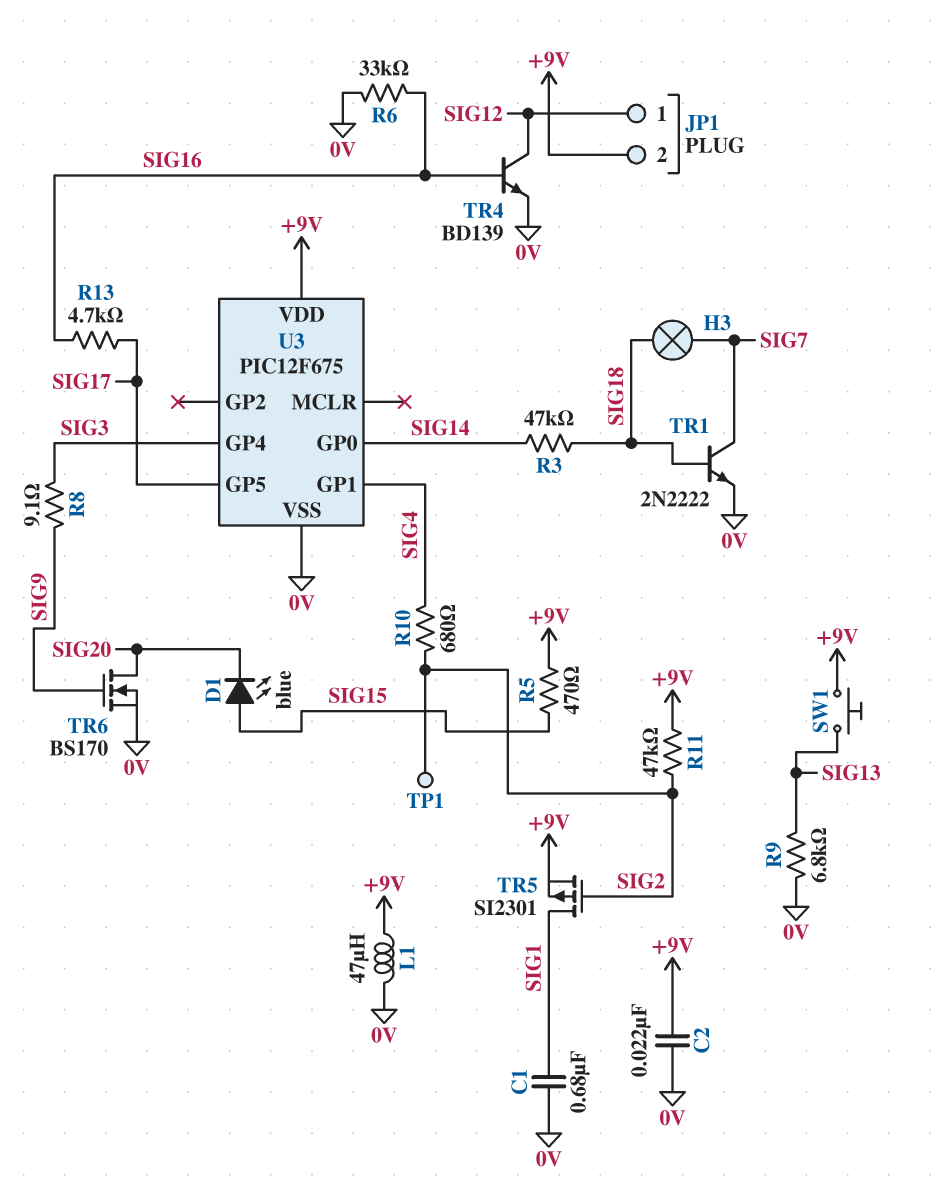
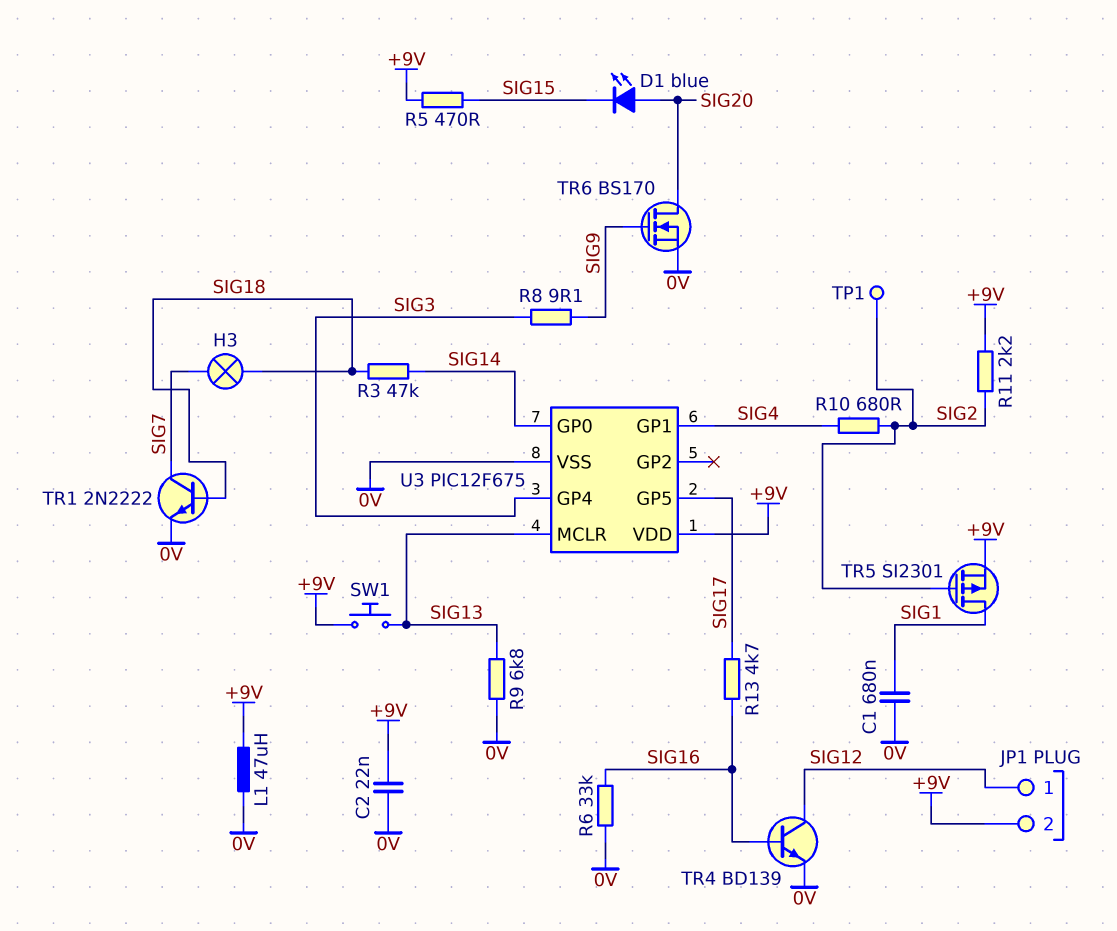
D1: LED blue (A SIG15, K SIG20) -> LED blue (A SIG20, K SIG15)
R11: 47k (+9V, SIG2) -> 2.2k (+9V, SIG2)
U3 pin MCLR: none -> SIG13

